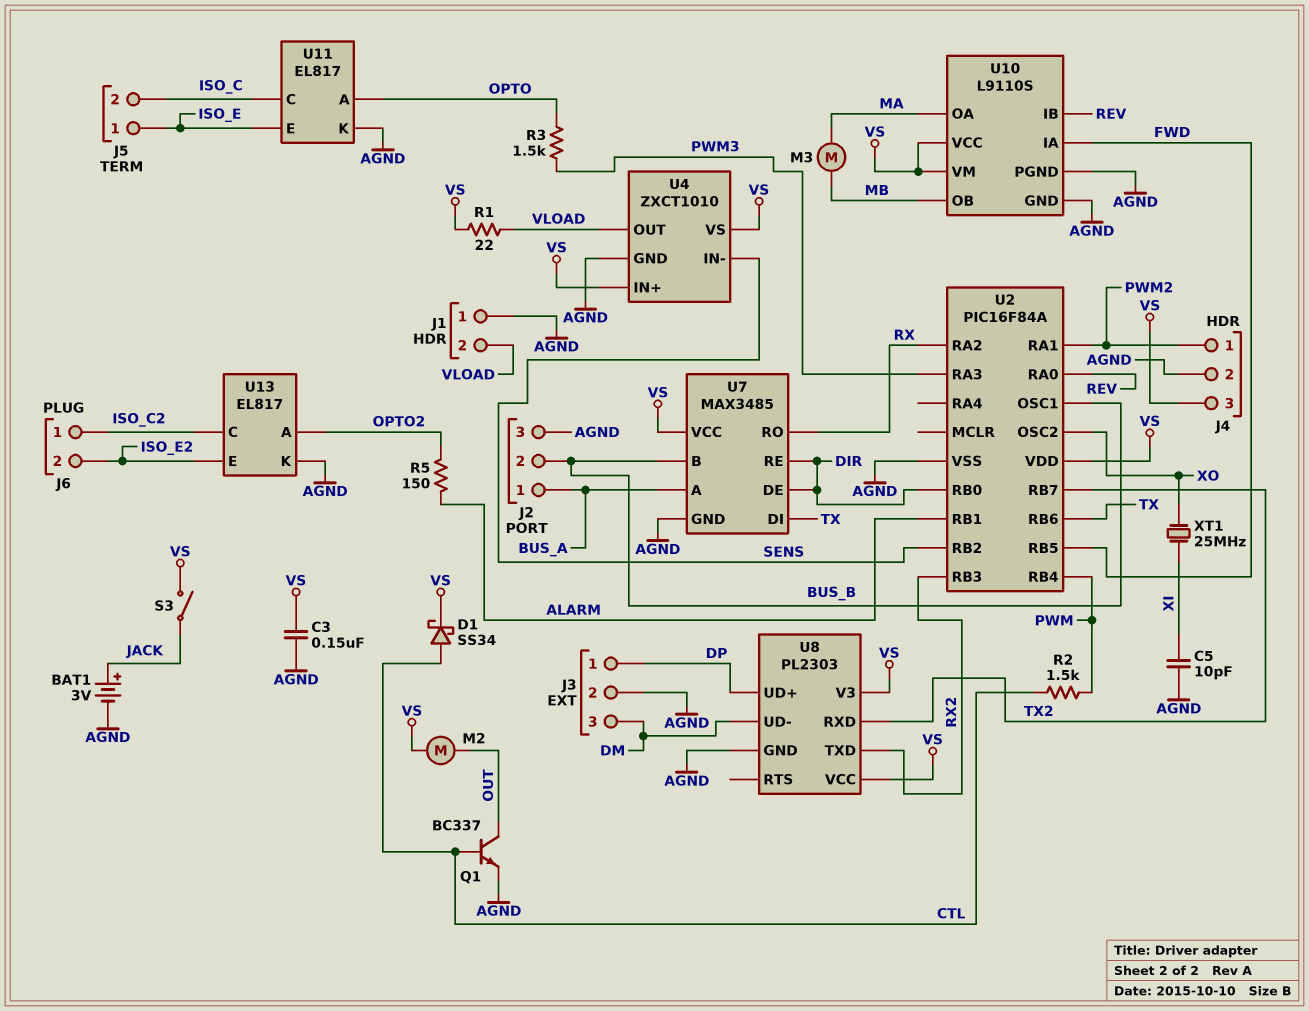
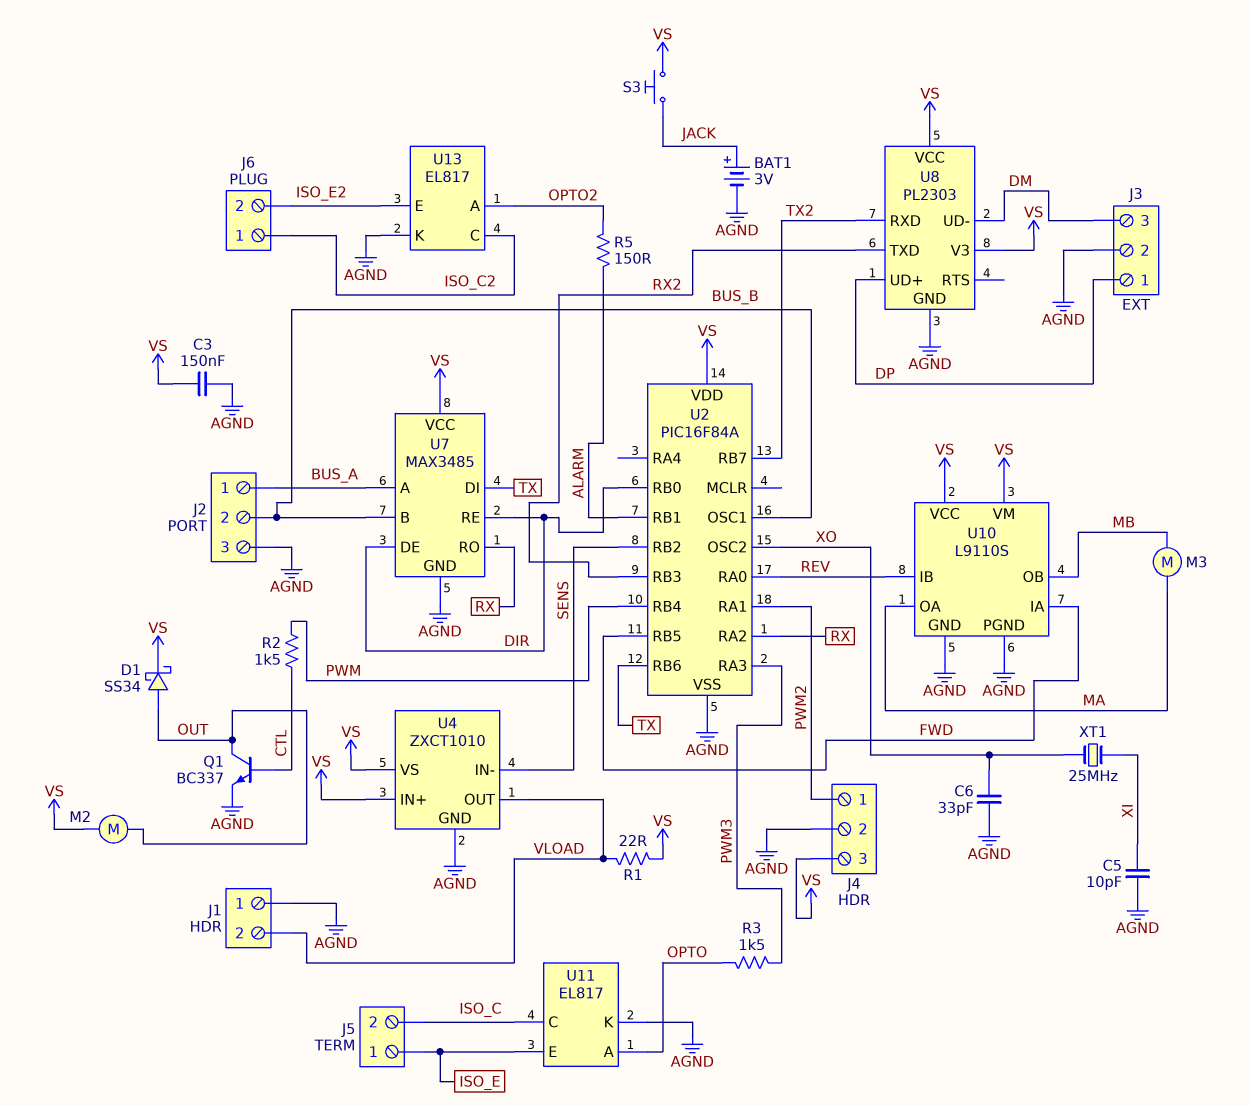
C6: none -> 33pF (AGND, XO)
D1: schottky SS34 (A CTL, K VS) -> schottky SS34 (A OUT, K VS)
S3: switch (JACK, VS) -> button (JACK, VS)

